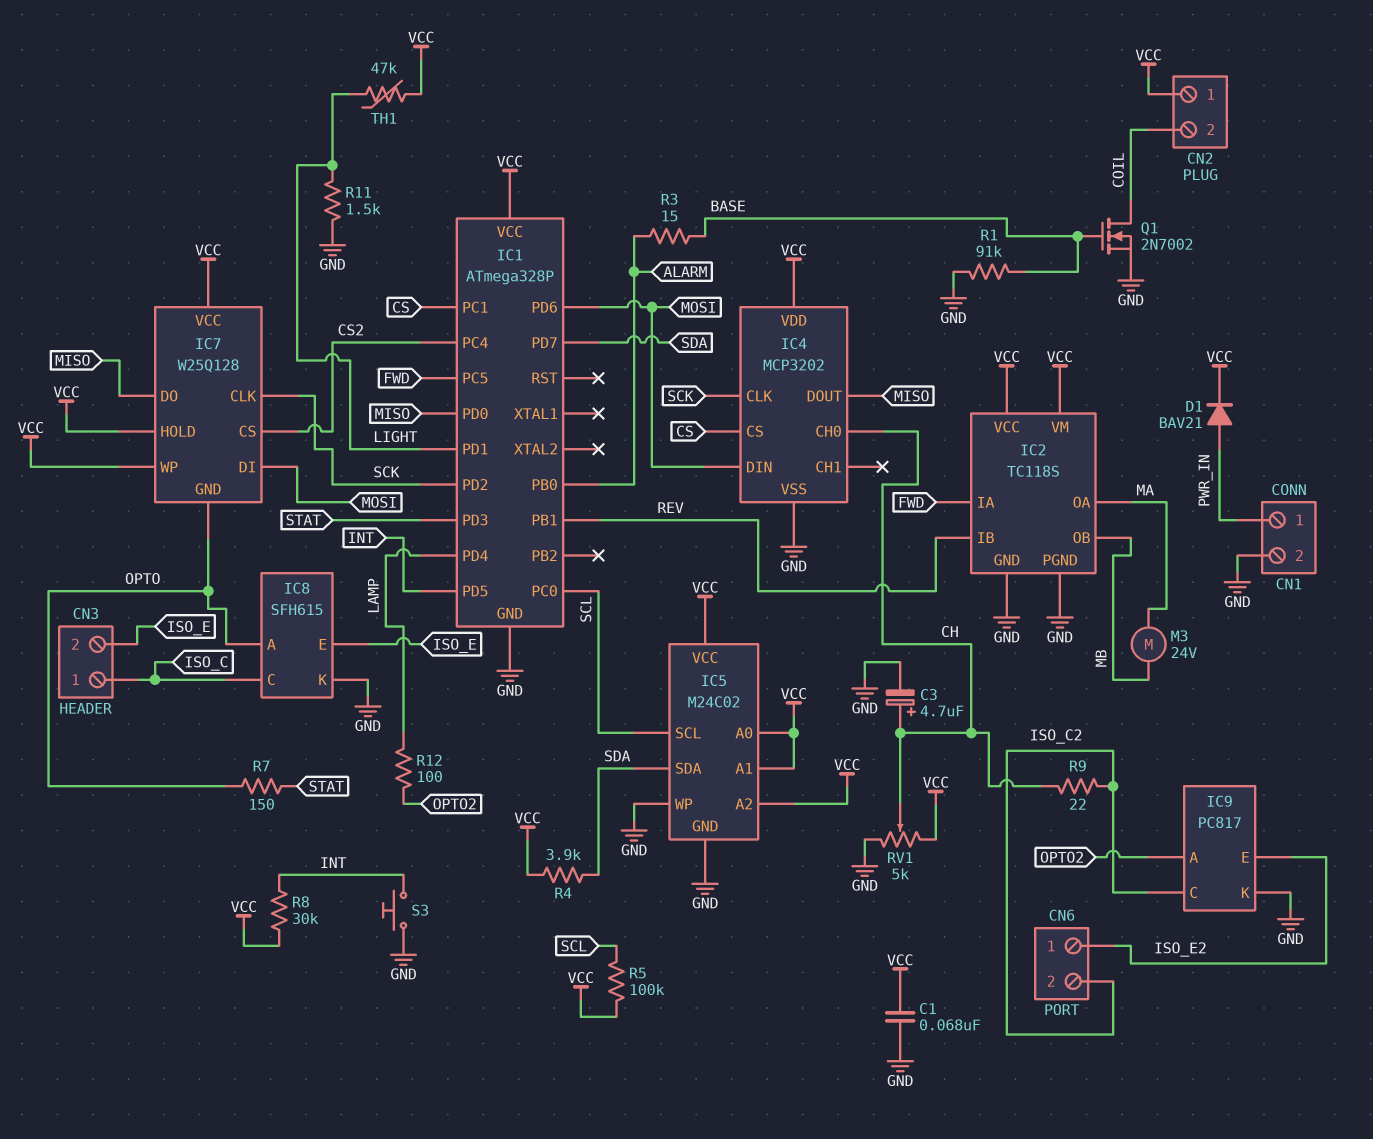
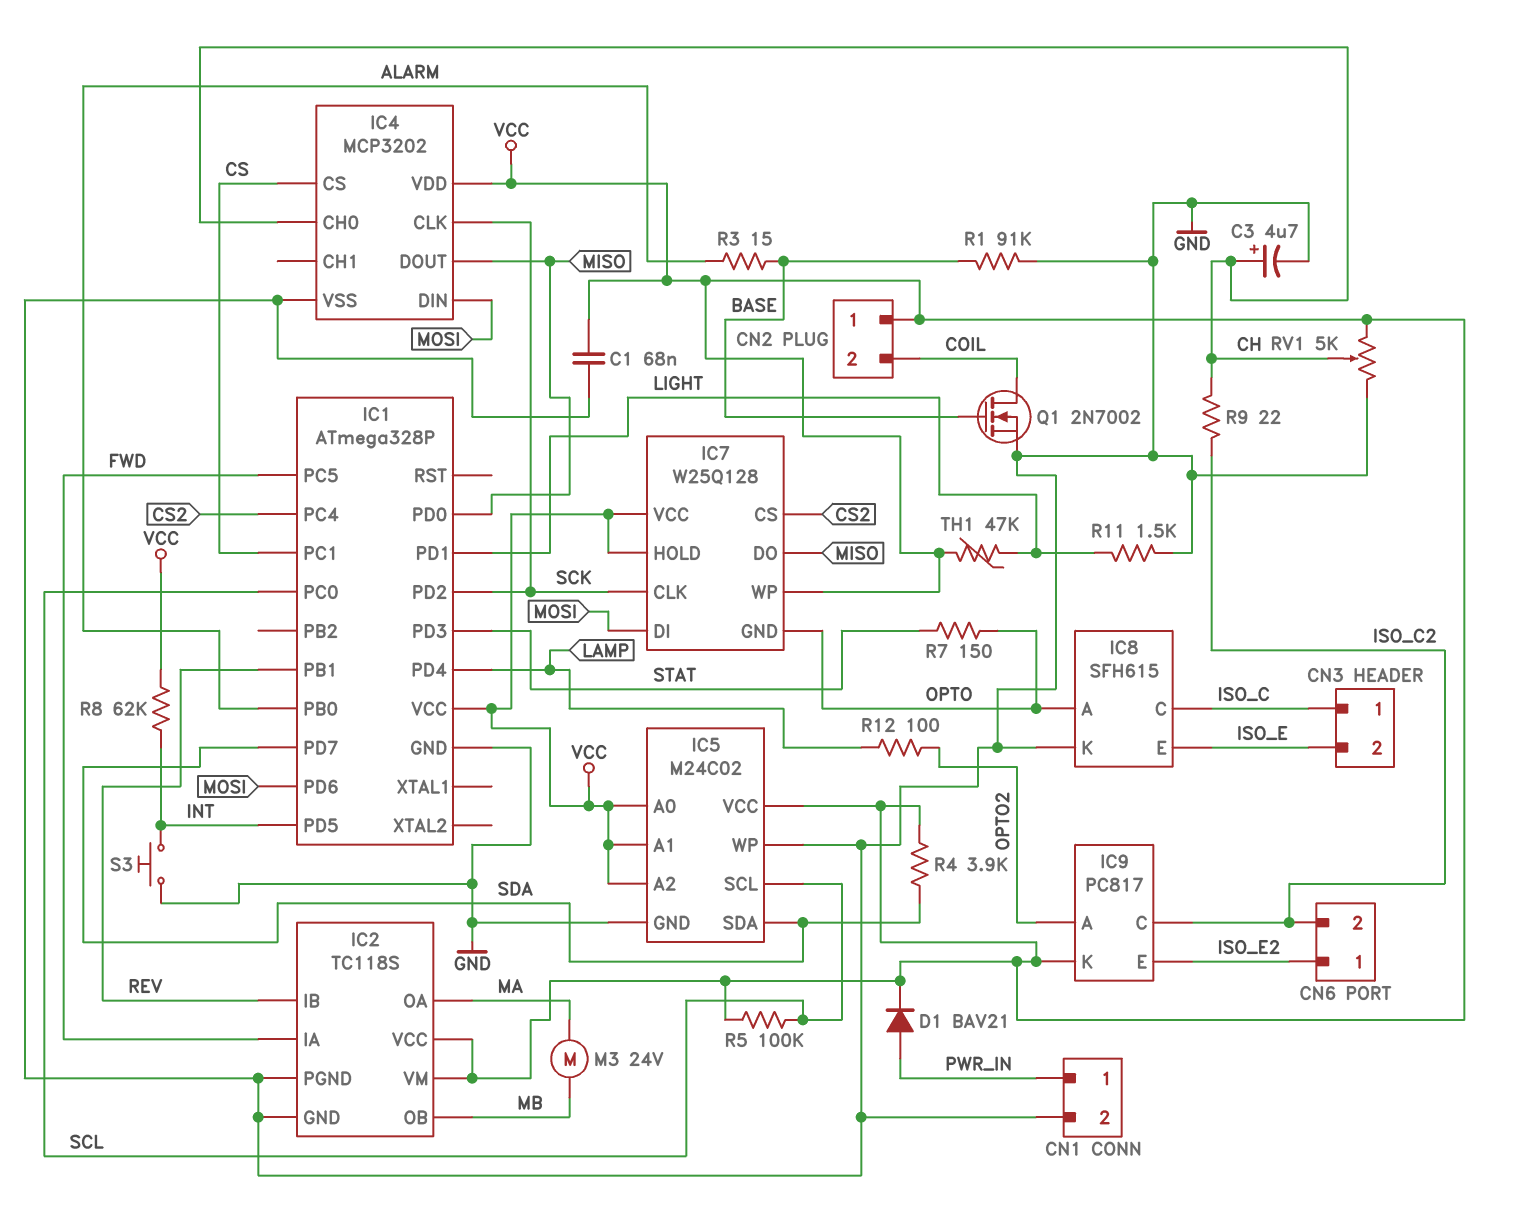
IC9 pin K: GND -> VCC
R8: 30k (INT, VCC) -> 62k (INT, VCC)

